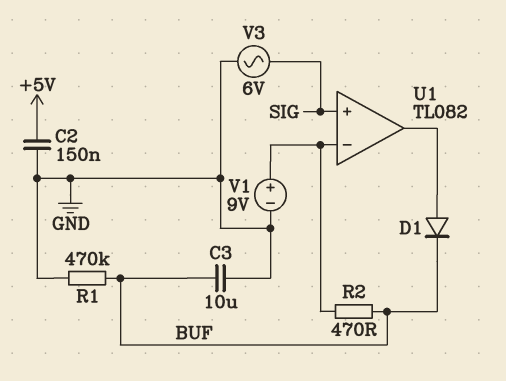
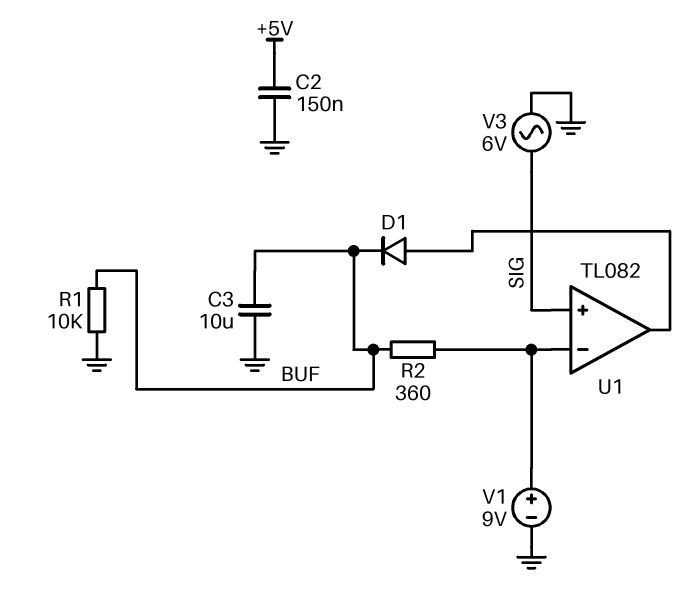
R1: 470k (BUF, GND) -> 10k (BUF, GND)
R2: 470 (BUF, U1/in-) -> 360 (BUF, U1/in-)

